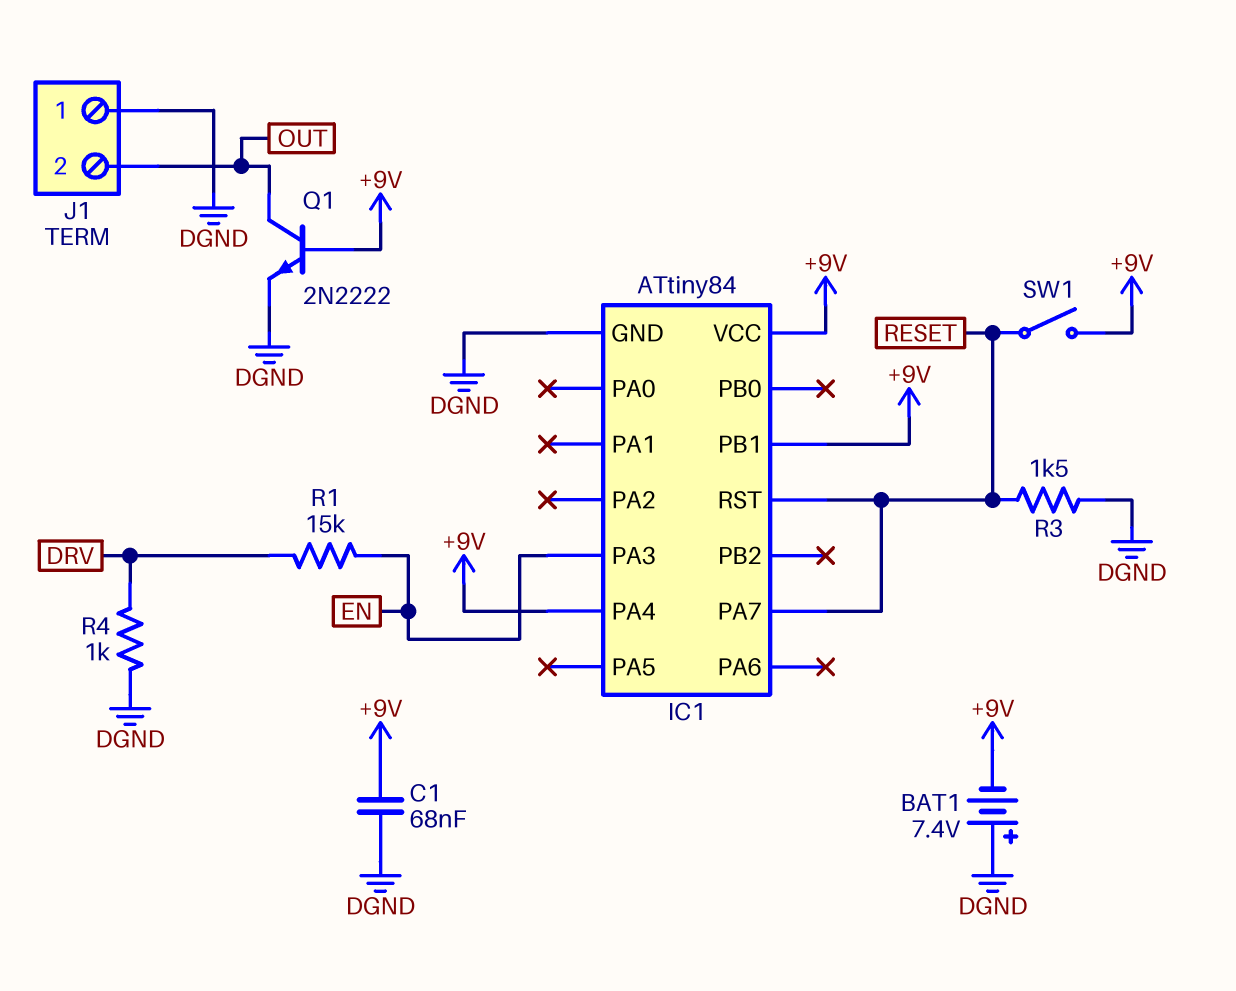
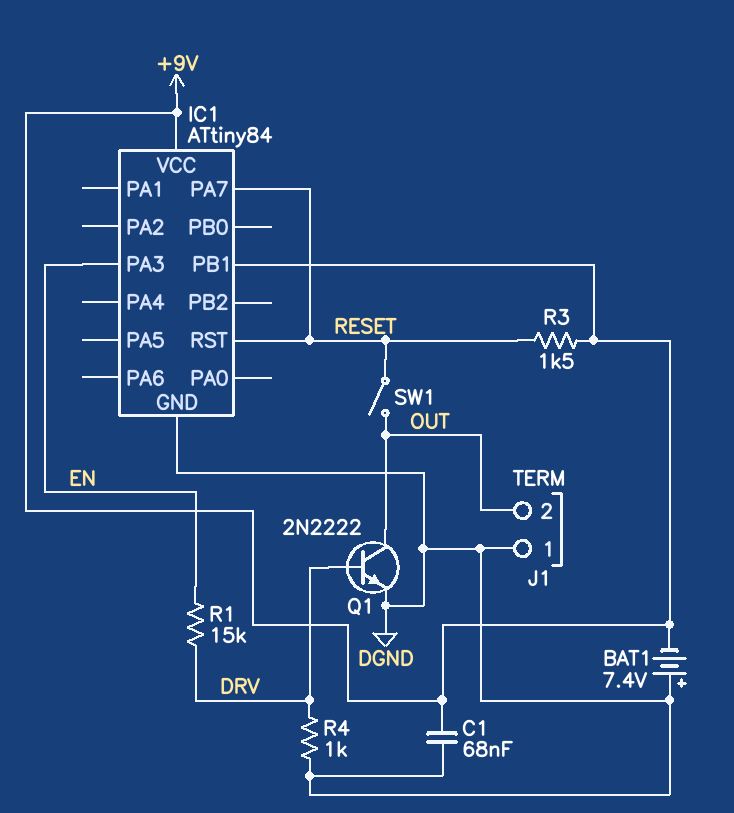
IC1 pin PA4: +9V -> none
Q1: NPN 2N2222 (B +9V, C OUT, E DGND) -> NPN 2N2222 (B DRV, C OUT, E DGND)
R3: 1.5k (DGND, RESET) -> 1.5k (+9V, RESET)
SW1: switch (+9V, RESET) -> switch (OUT, RESET)

